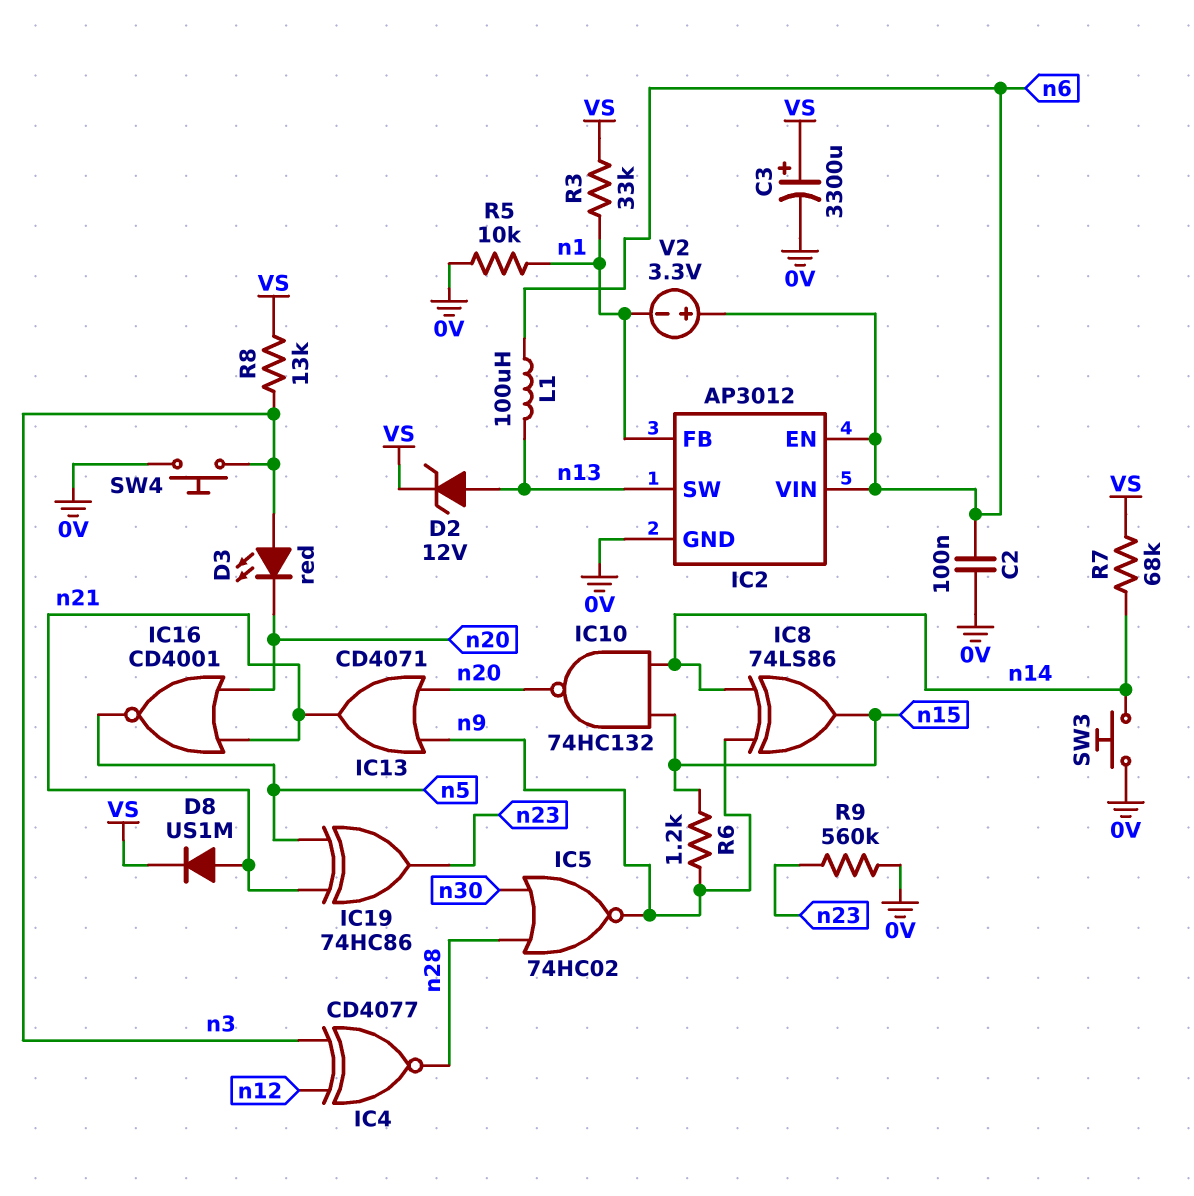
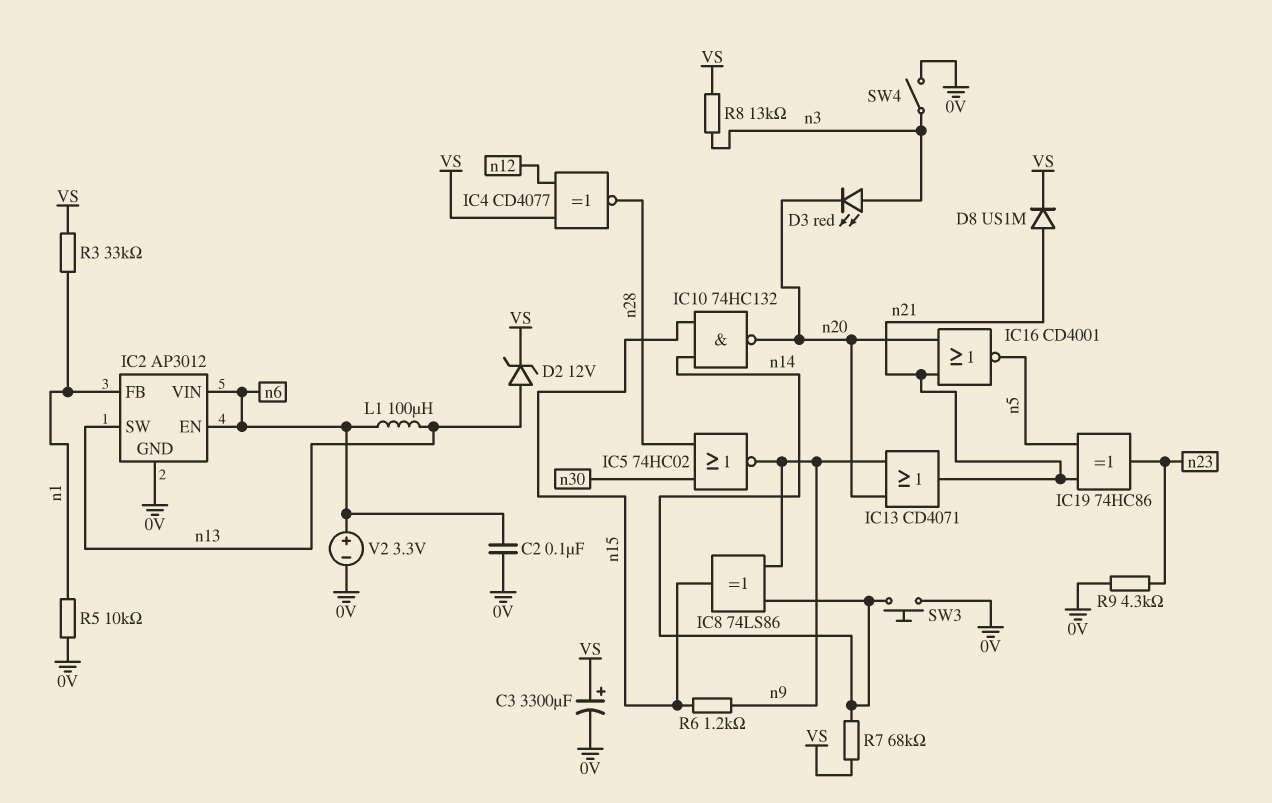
IC4: XNOR CD4077 (in n3, in n12, out n28) -> XNOR CD4077 (in VS, in n12, out n28)
R9: 560k (0V, n23) -> 4.3k (0V, n23)
SW4: button (0V, n3) -> switch (0V, n3)
V2: 3.3V (plus n6, minus n1) -> 3.3V (plus n6, minus 0V)

